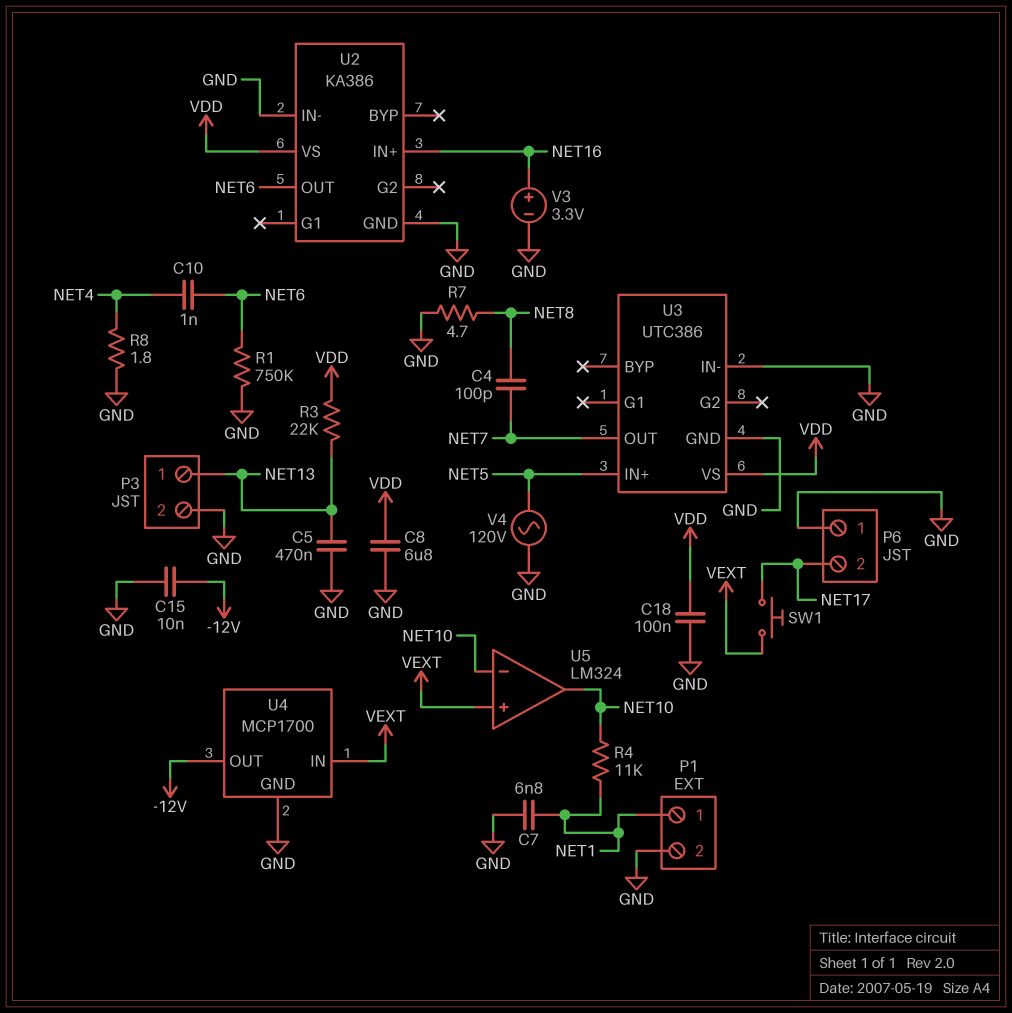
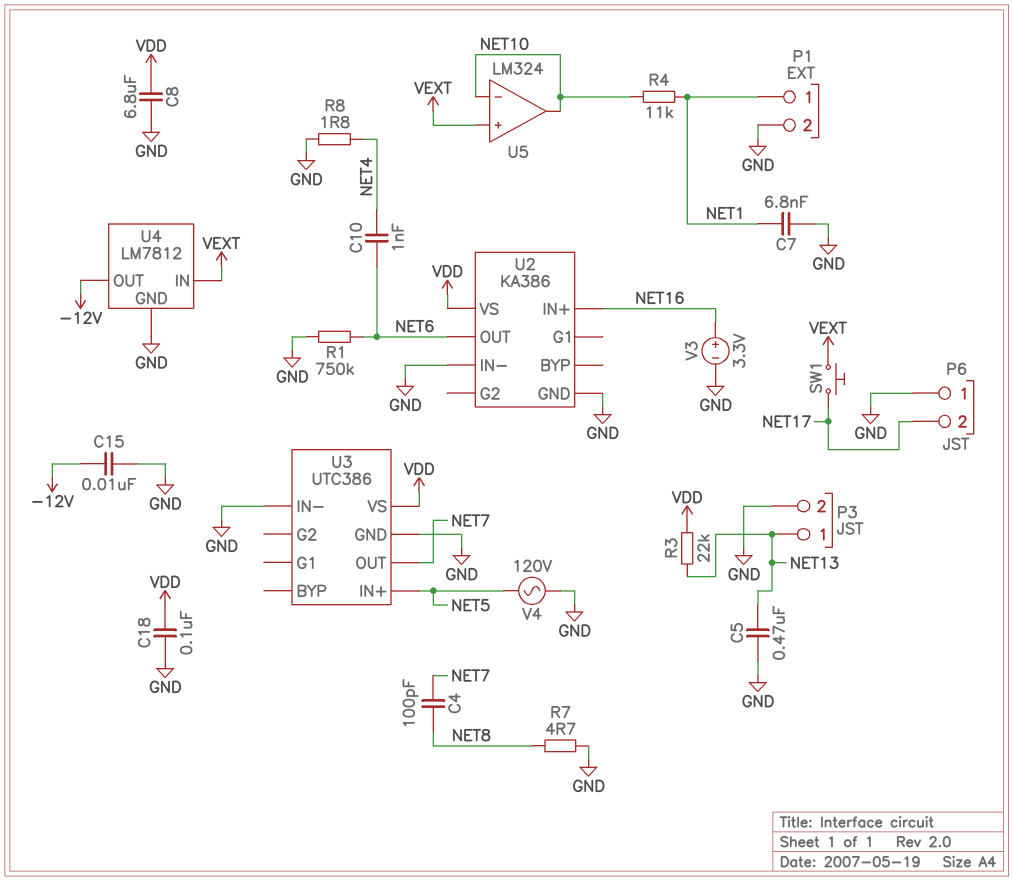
U4: MCP1700 -> LM7812

